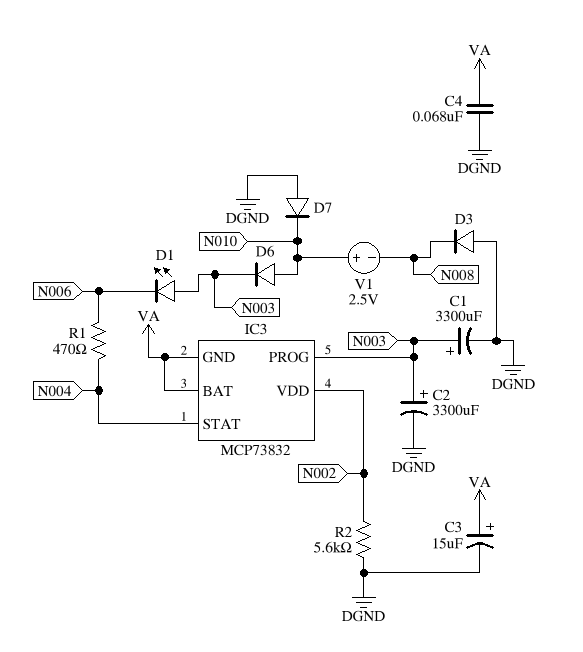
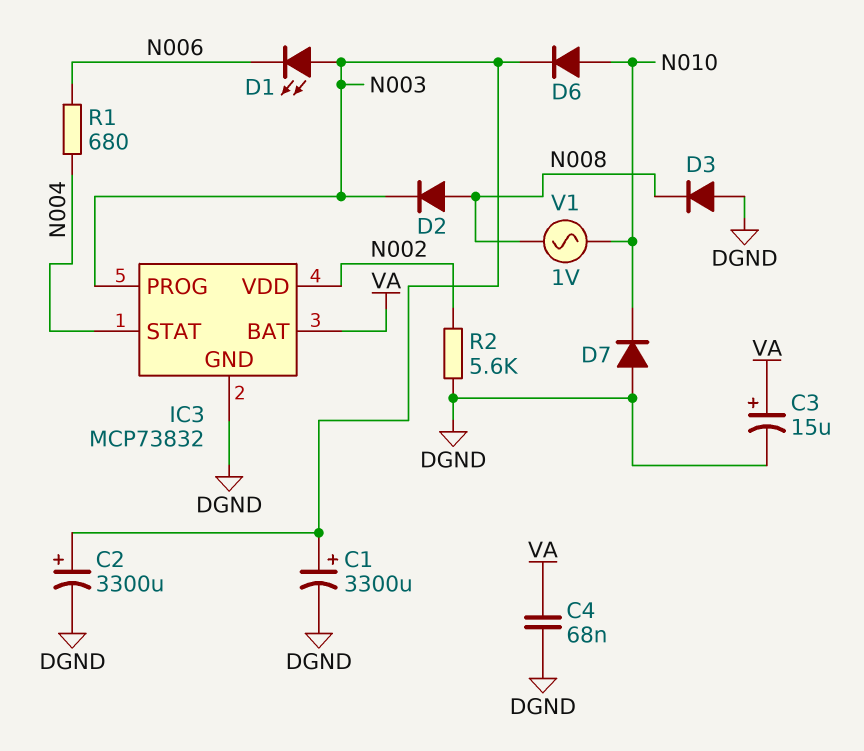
D2: none -> diode (A N008, K N003)
IC3 pin GND: VA -> DGND
R1: 470 (N004, N006) -> 680 (N004, N006)
V1: 2.5V (plus N010, minus N008) -> AC 1V (N008, N010)

